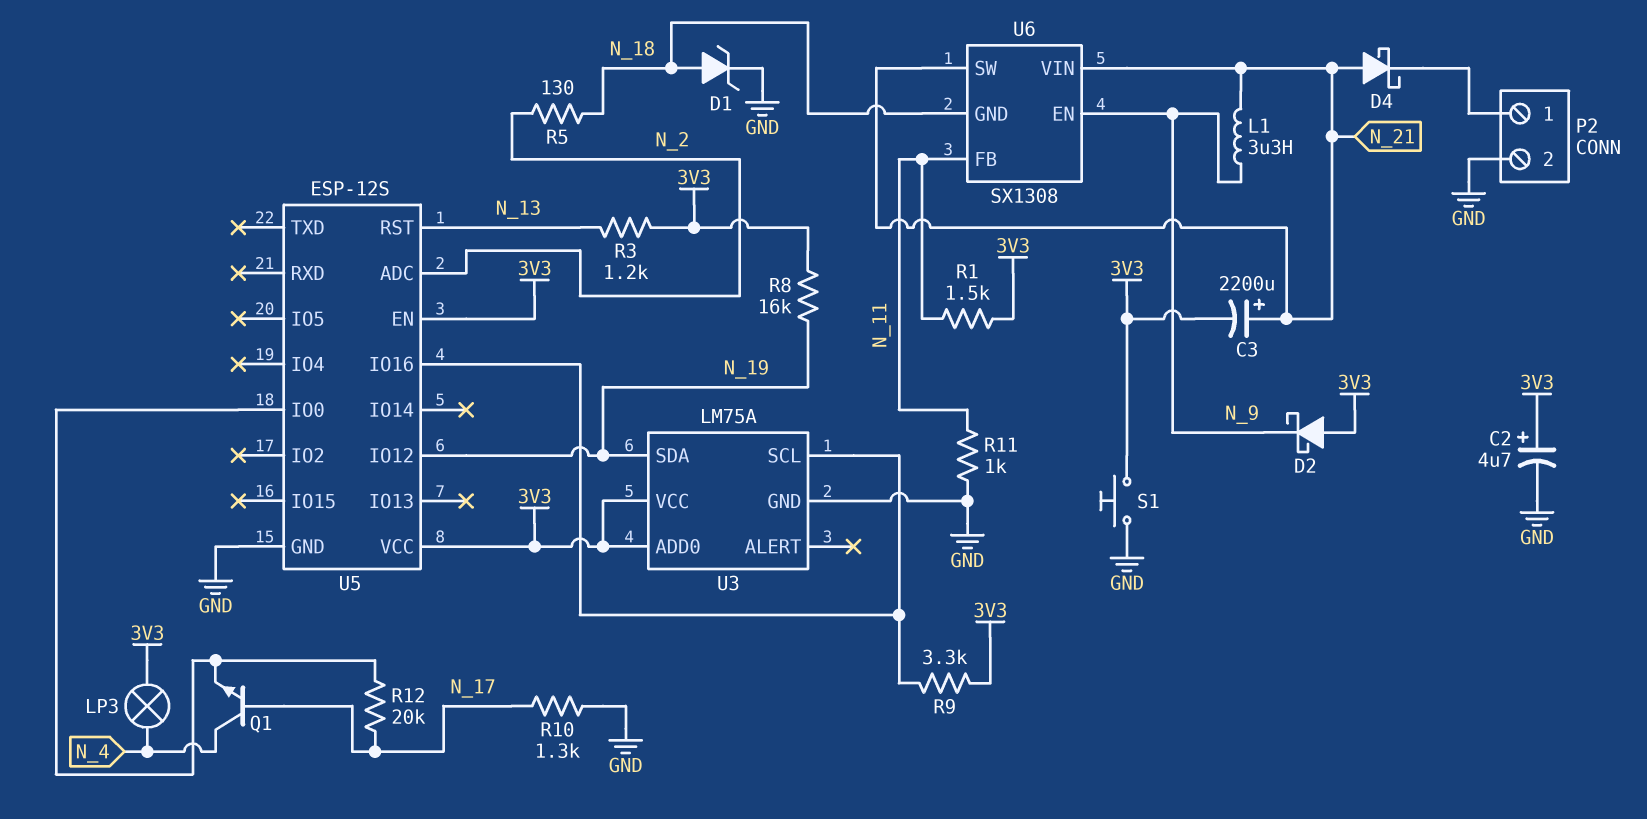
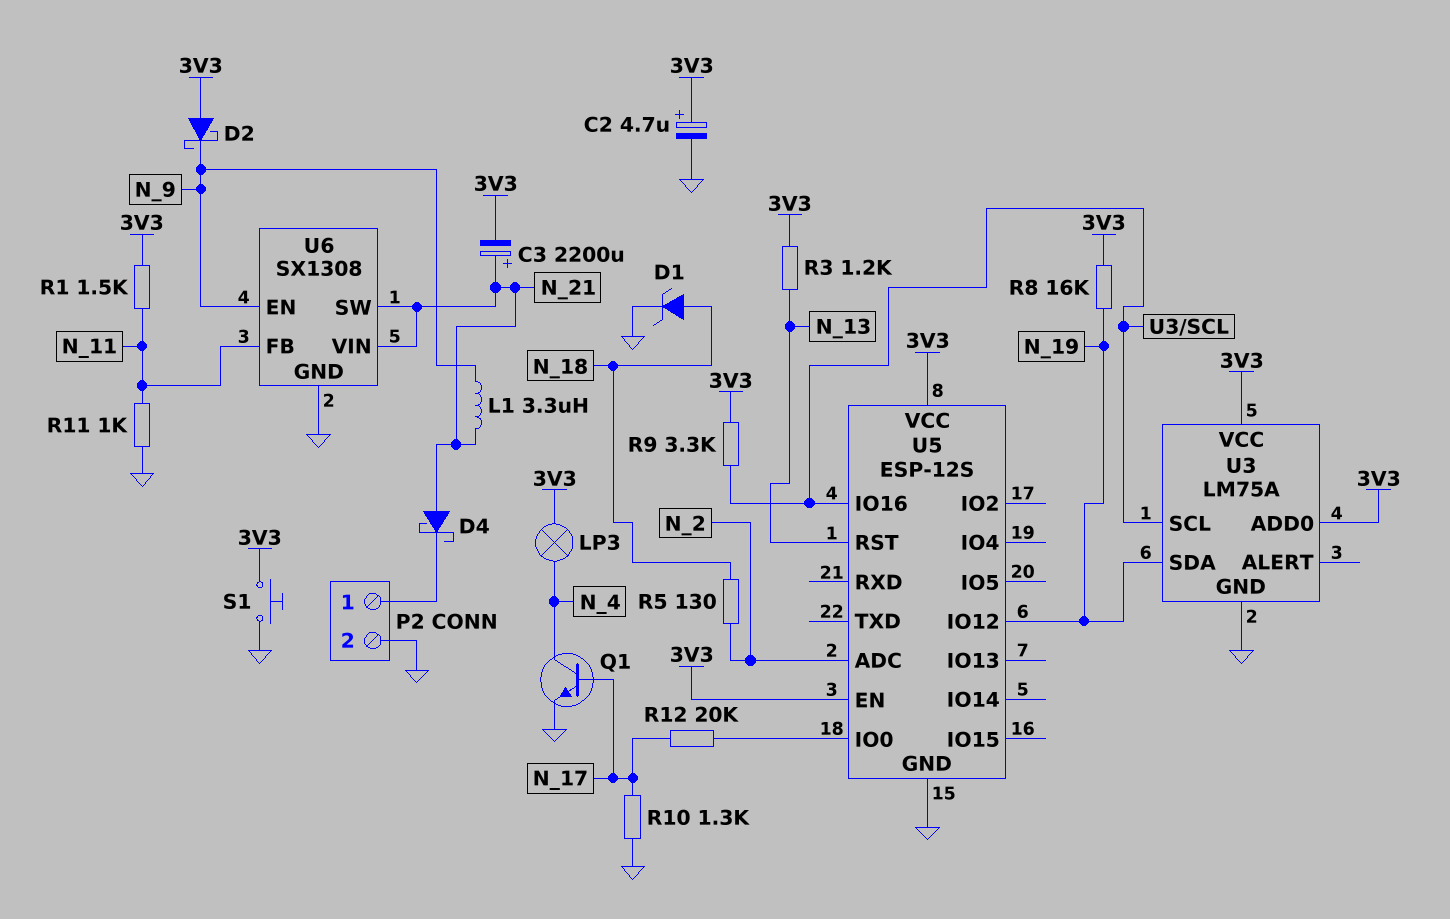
Q1: NPN (B N_17, C N_4, E U5/IO0) -> NPN (B N_17, C N_4, E GND)
U6 pin GND: N_18 -> GND

